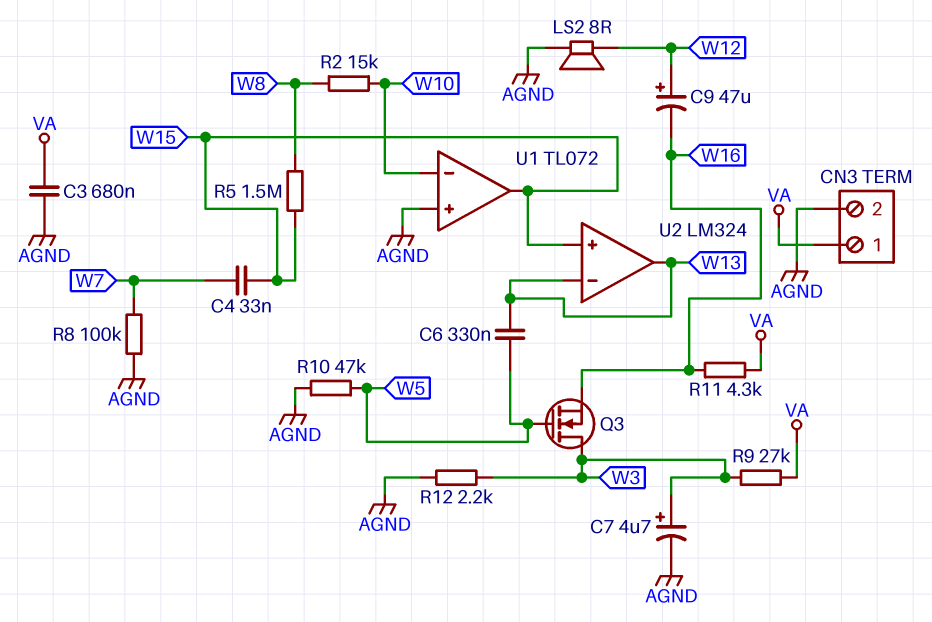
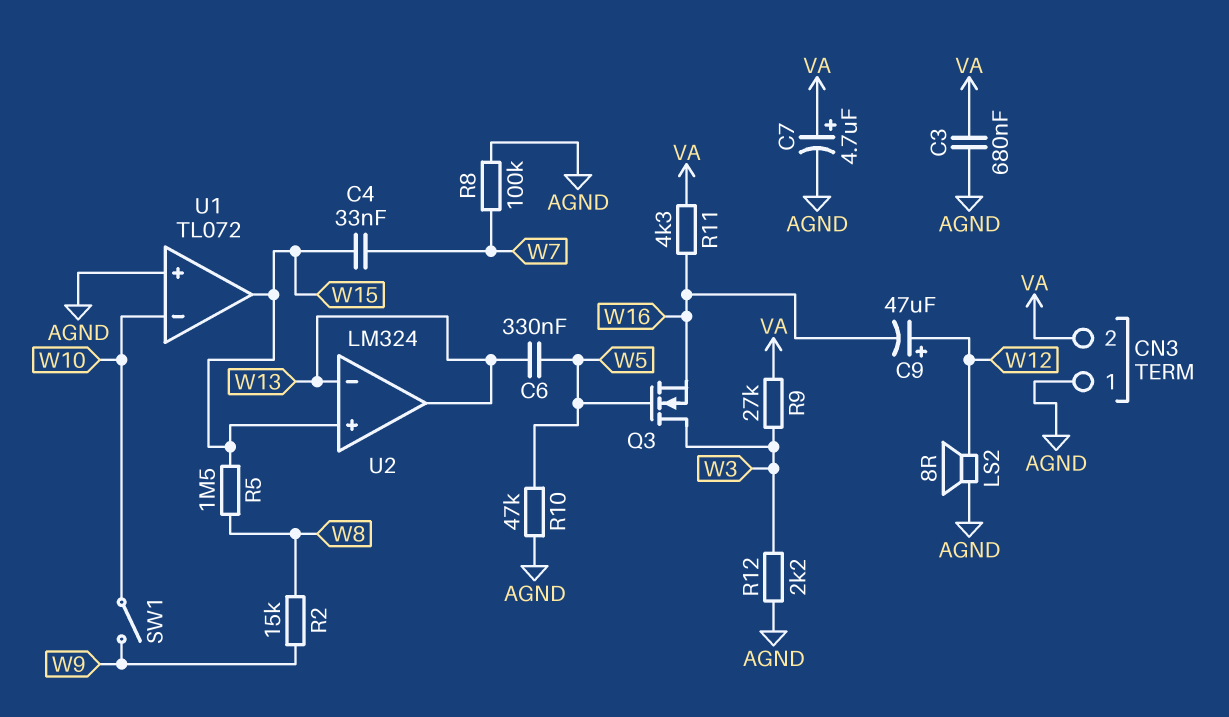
C7: 4.7uF (plus W3, minus AGND) -> 4.7uF (plus VA, minus AGND)
CN3 pin 1: VA -> AGND
CN3 pin 2: AGND -> VA
R2: 15k (W8, W10) -> 15k (W8, W9)
SW1: none -> switch (W9, W10)

